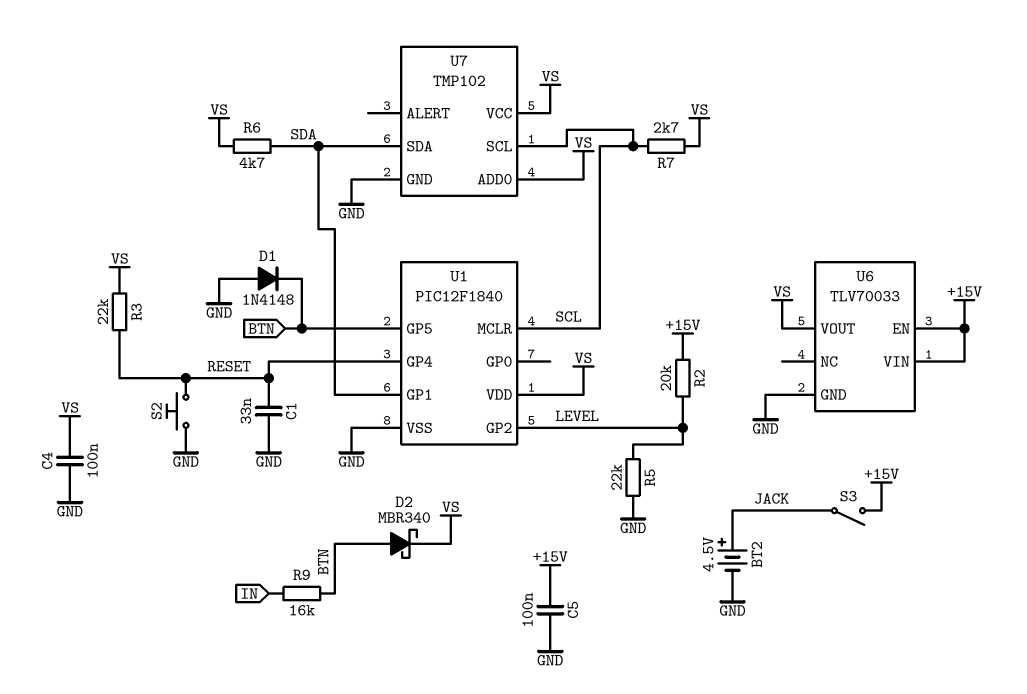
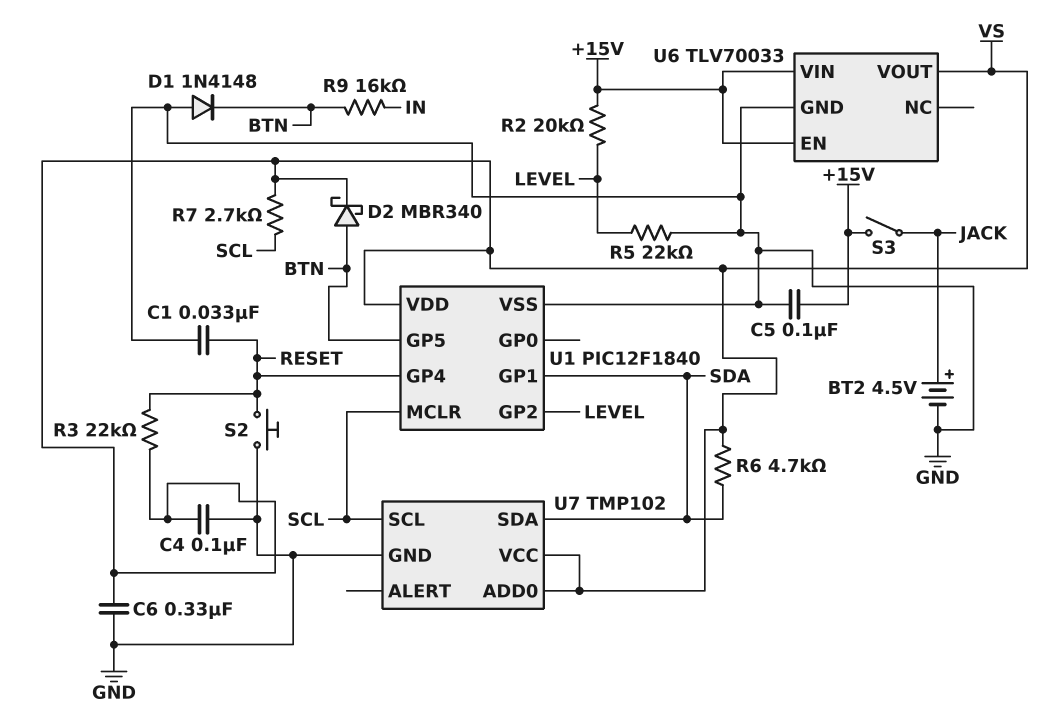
C6: none -> 330nF (GND, VS)

